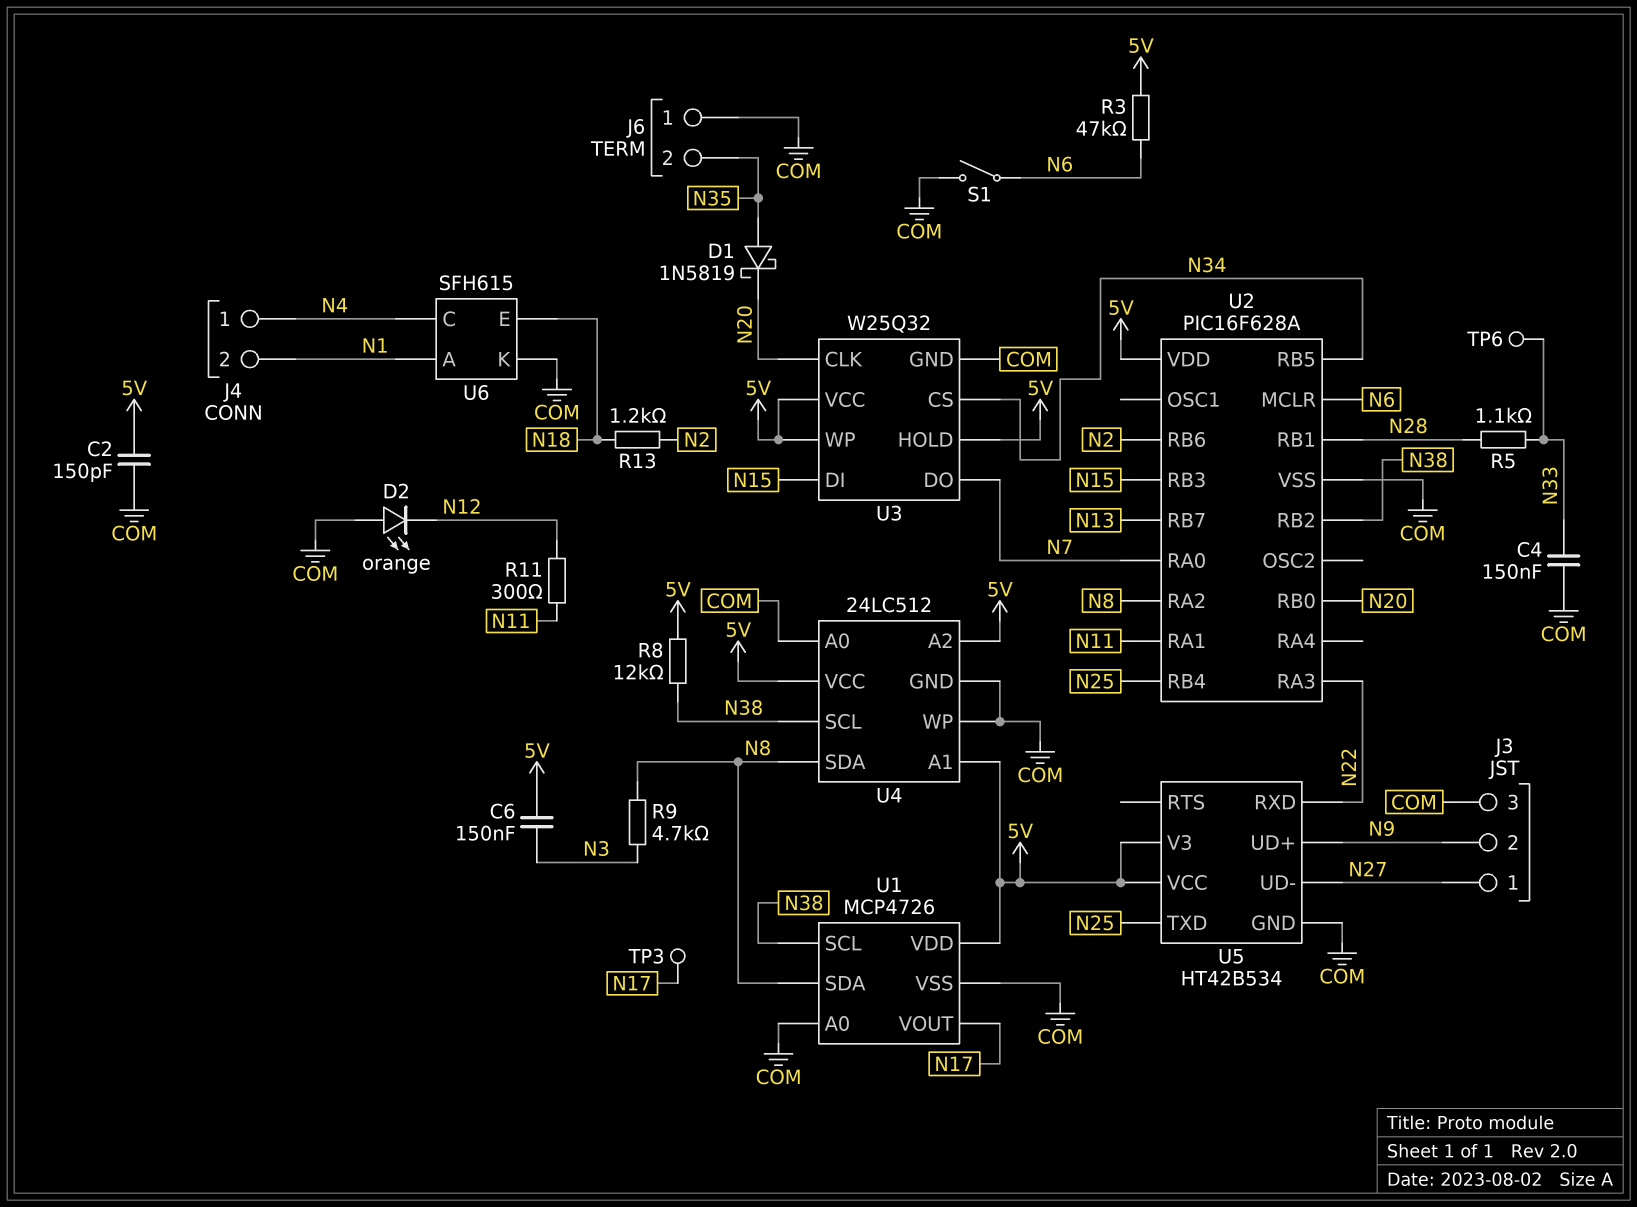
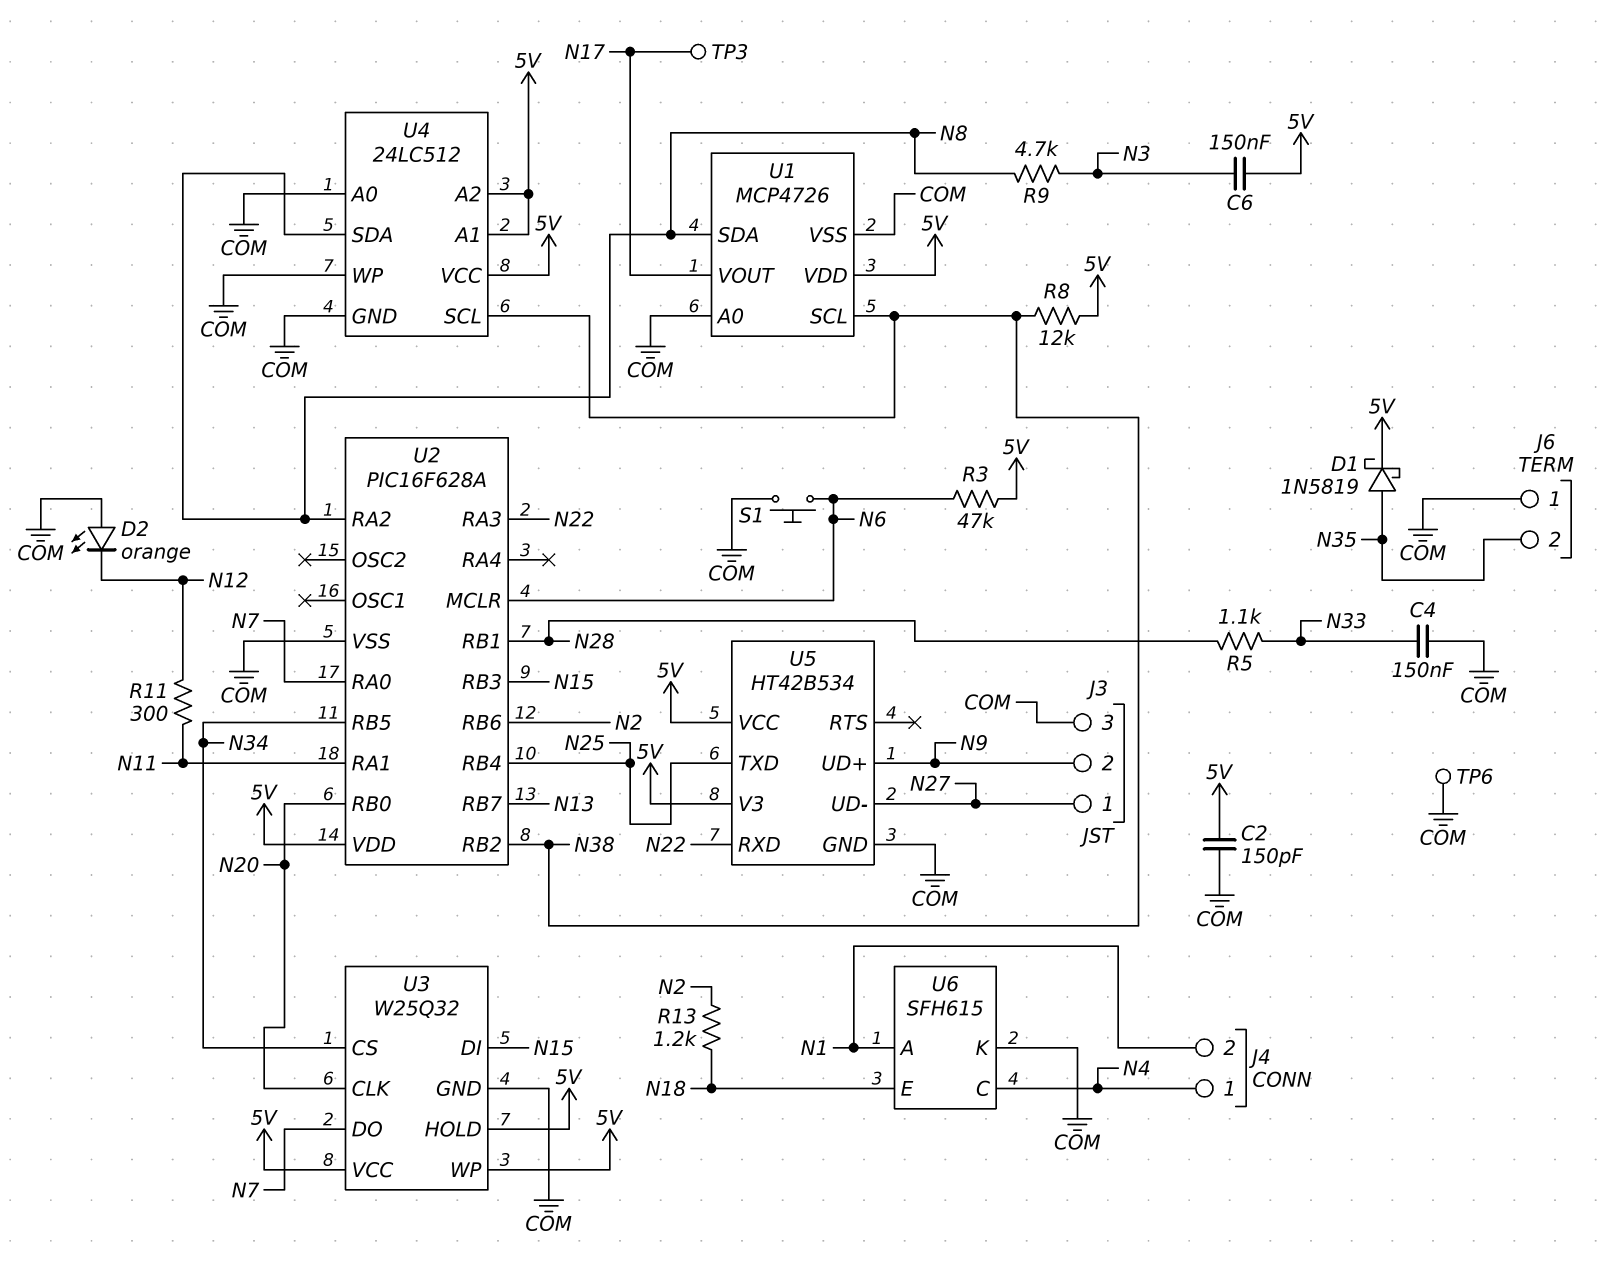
D1: schottky 1N5819 (A N35, K N20) -> schottky 1N5819 (A N35, K 5V)
S1: switch (COM, N6) -> button (COM, N6)
TP6: test point (N33) -> test point (COM)

